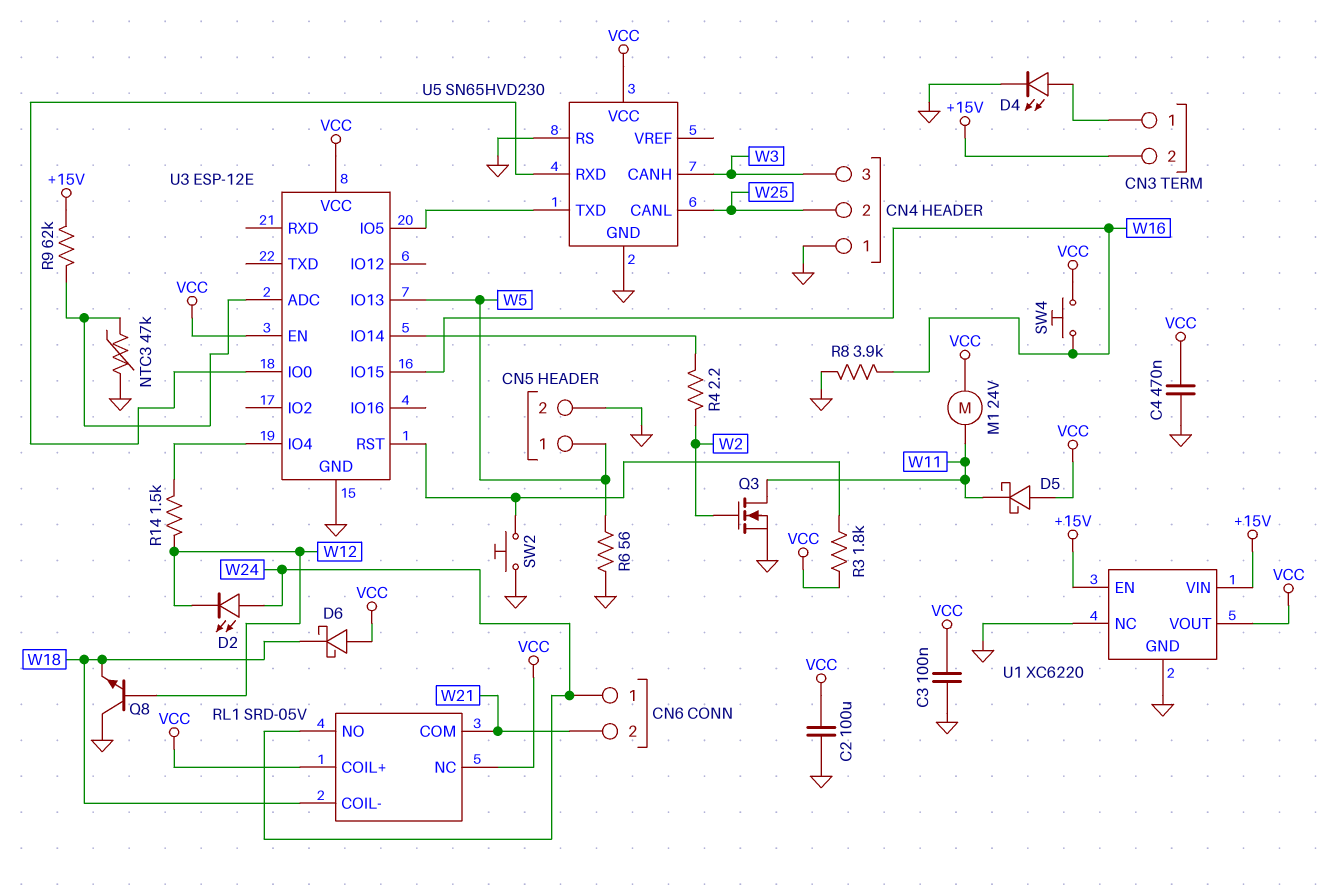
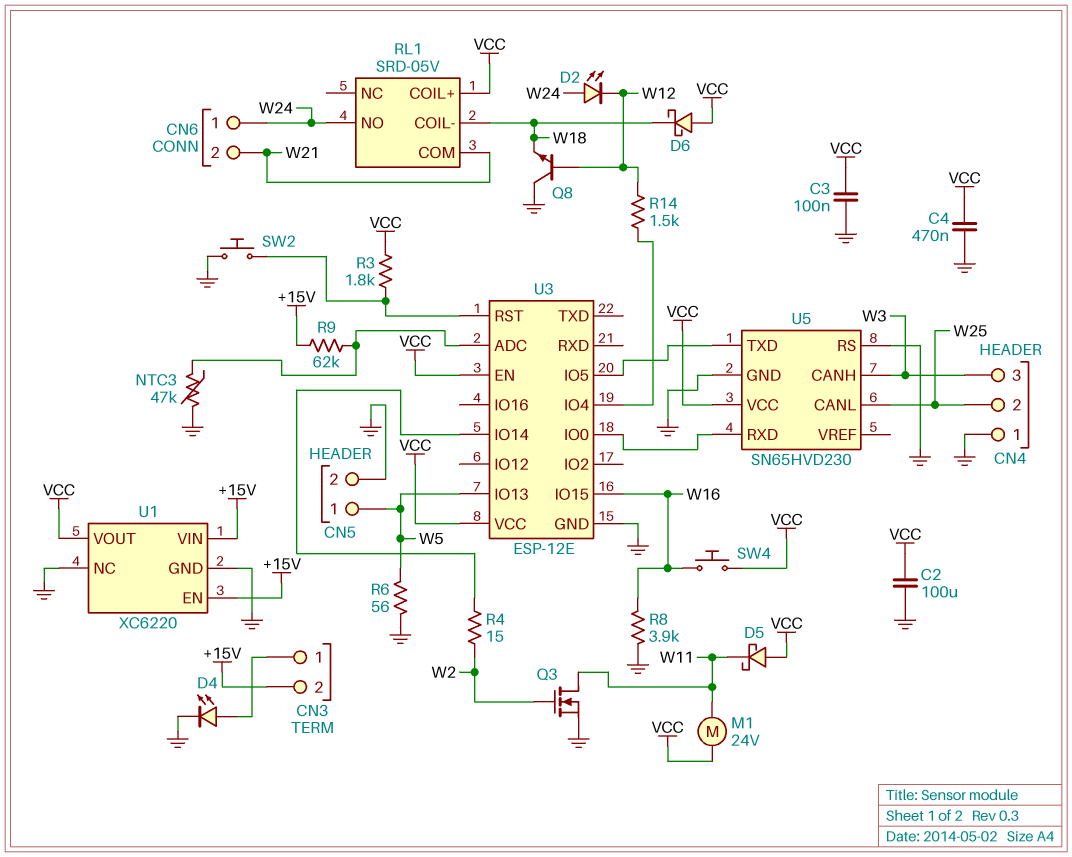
R4: 2.2 (U3/IO14, W2) -> 15 (U3/IO14, W2)
RL1 pin NC: VCC -> none

